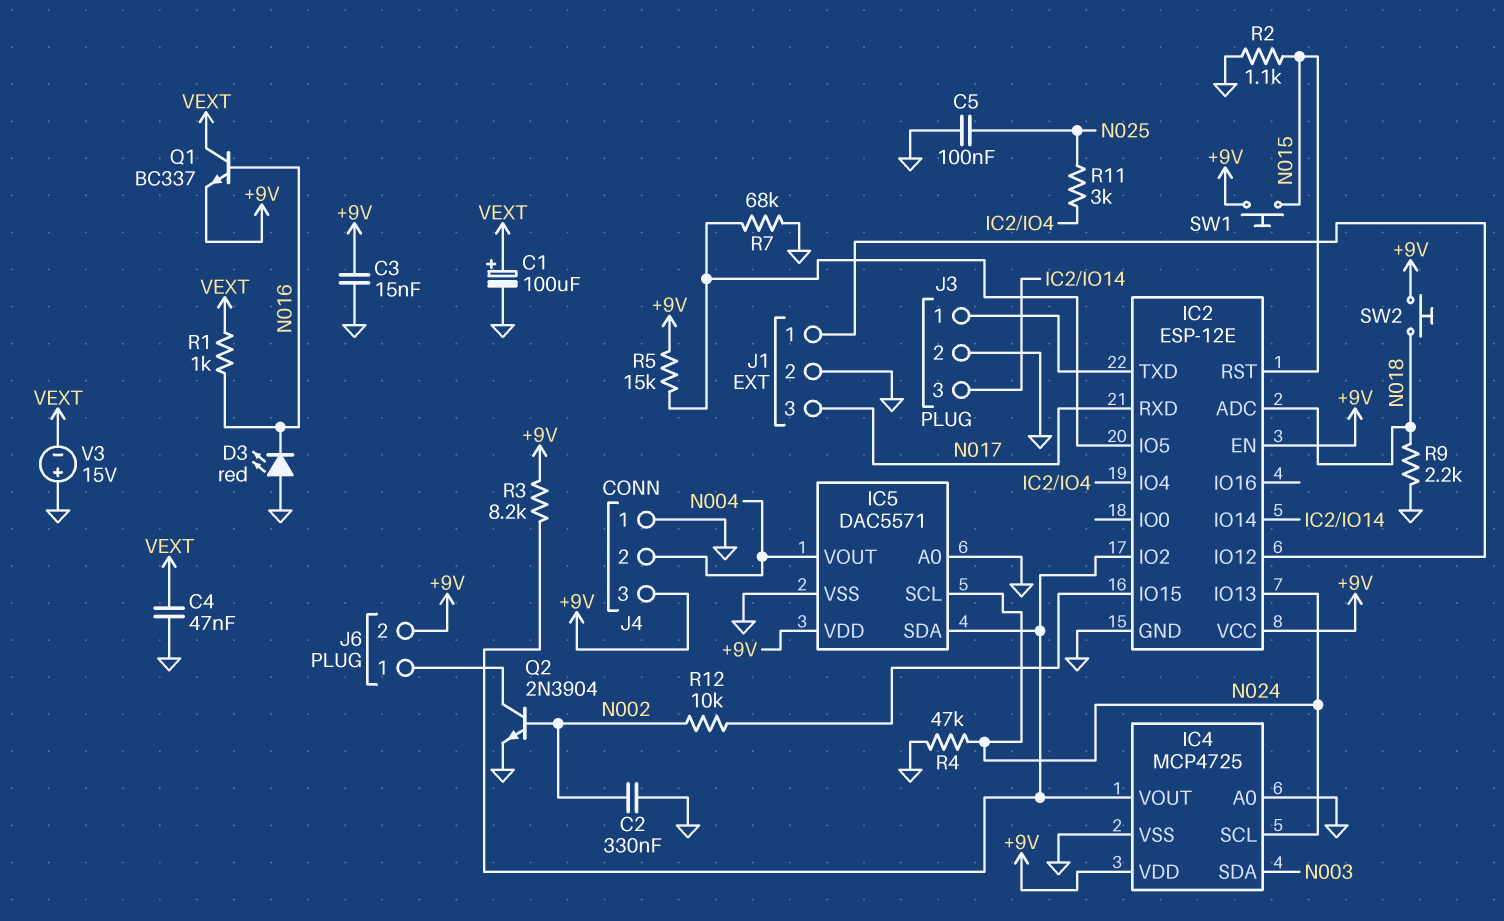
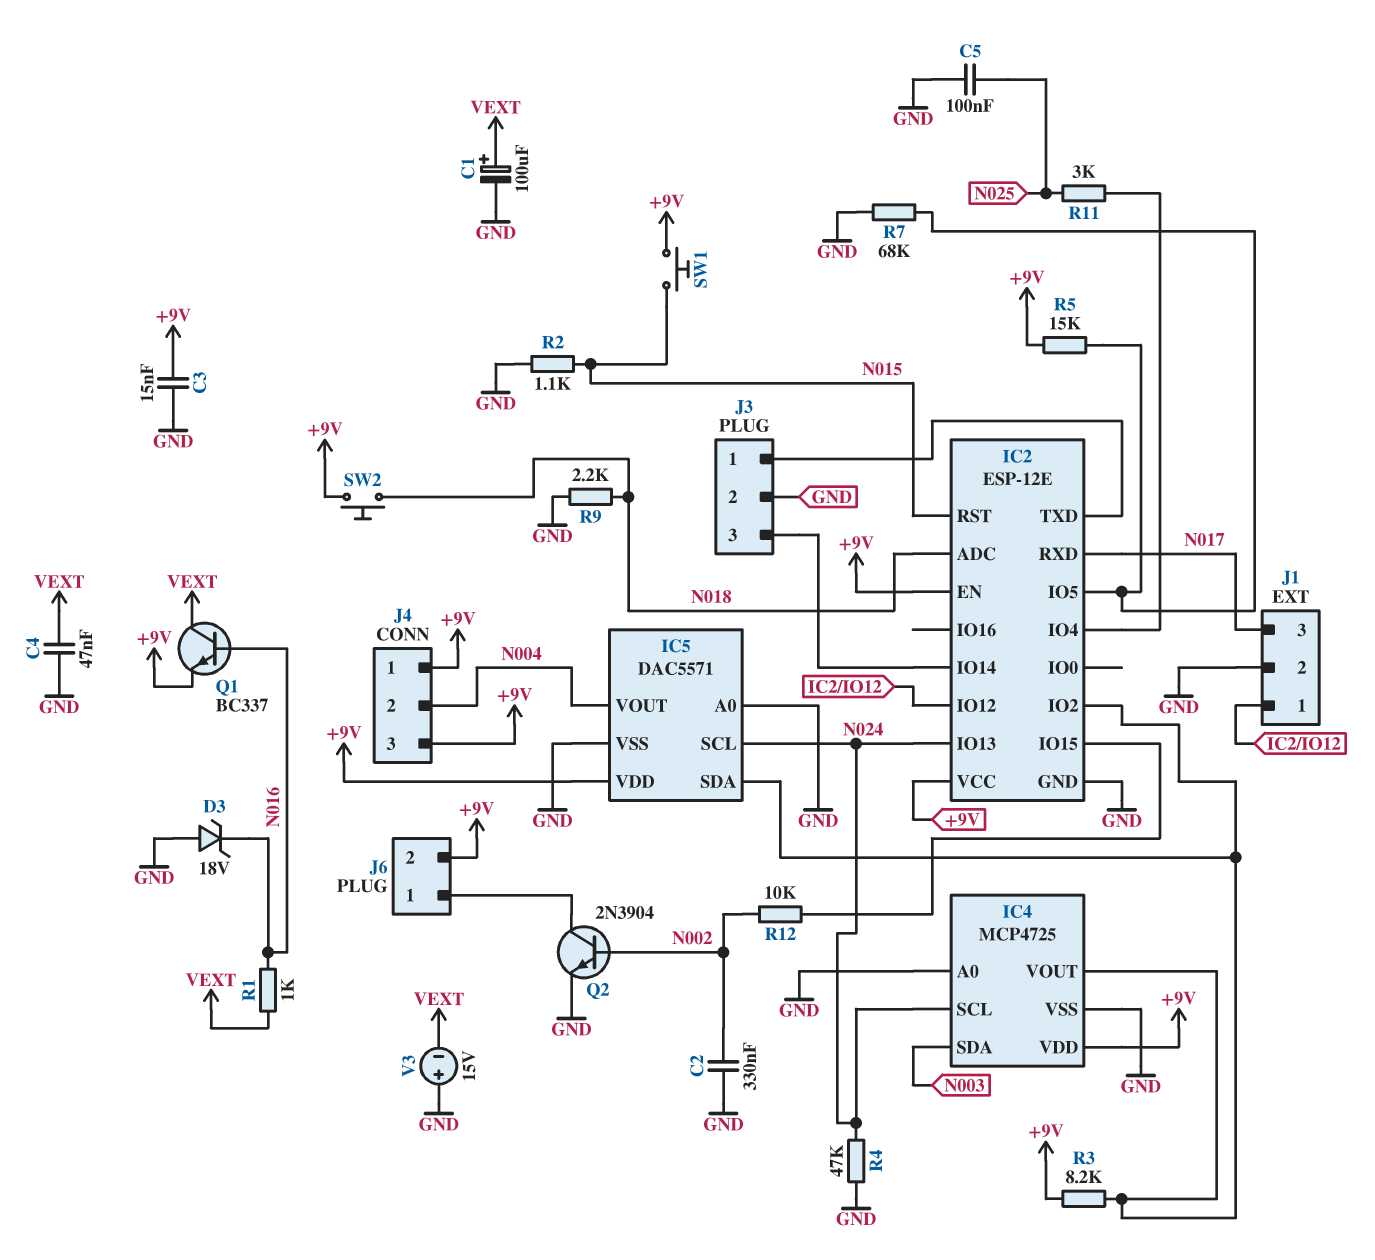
D3: LED red (A GND, K N016) -> zener 18V (A GND, K N016)
J4 pin 1: GND -> +9V

